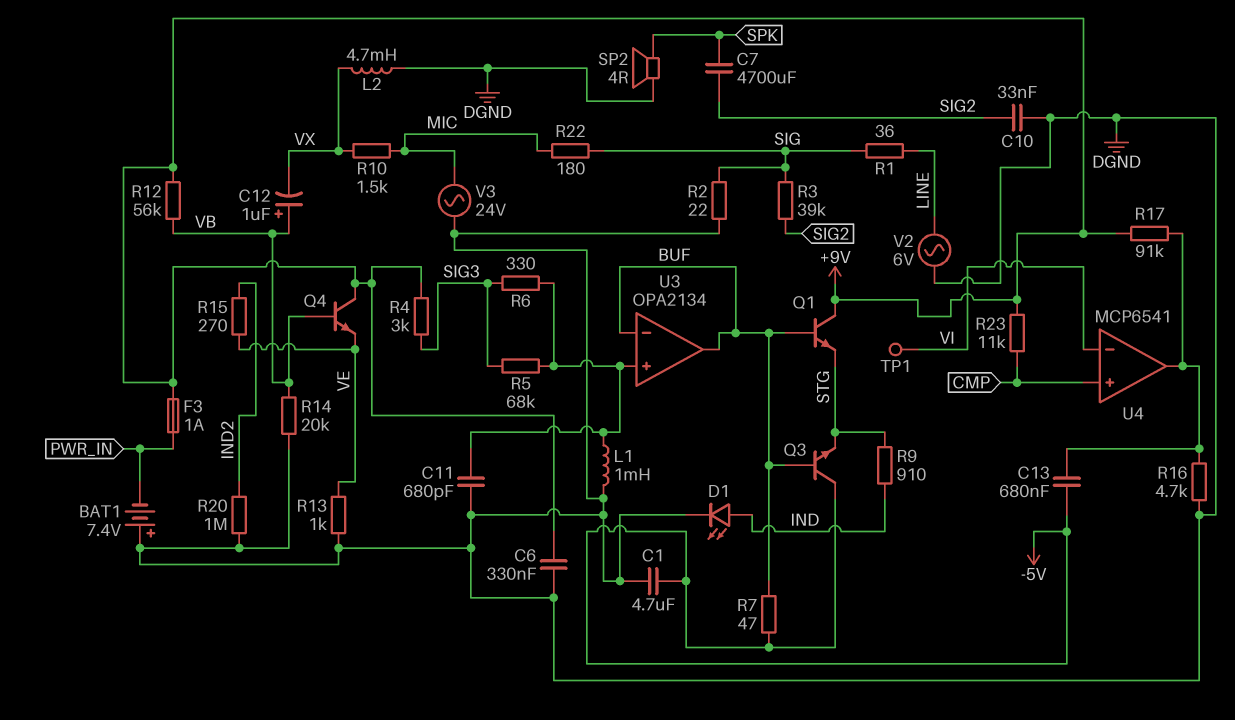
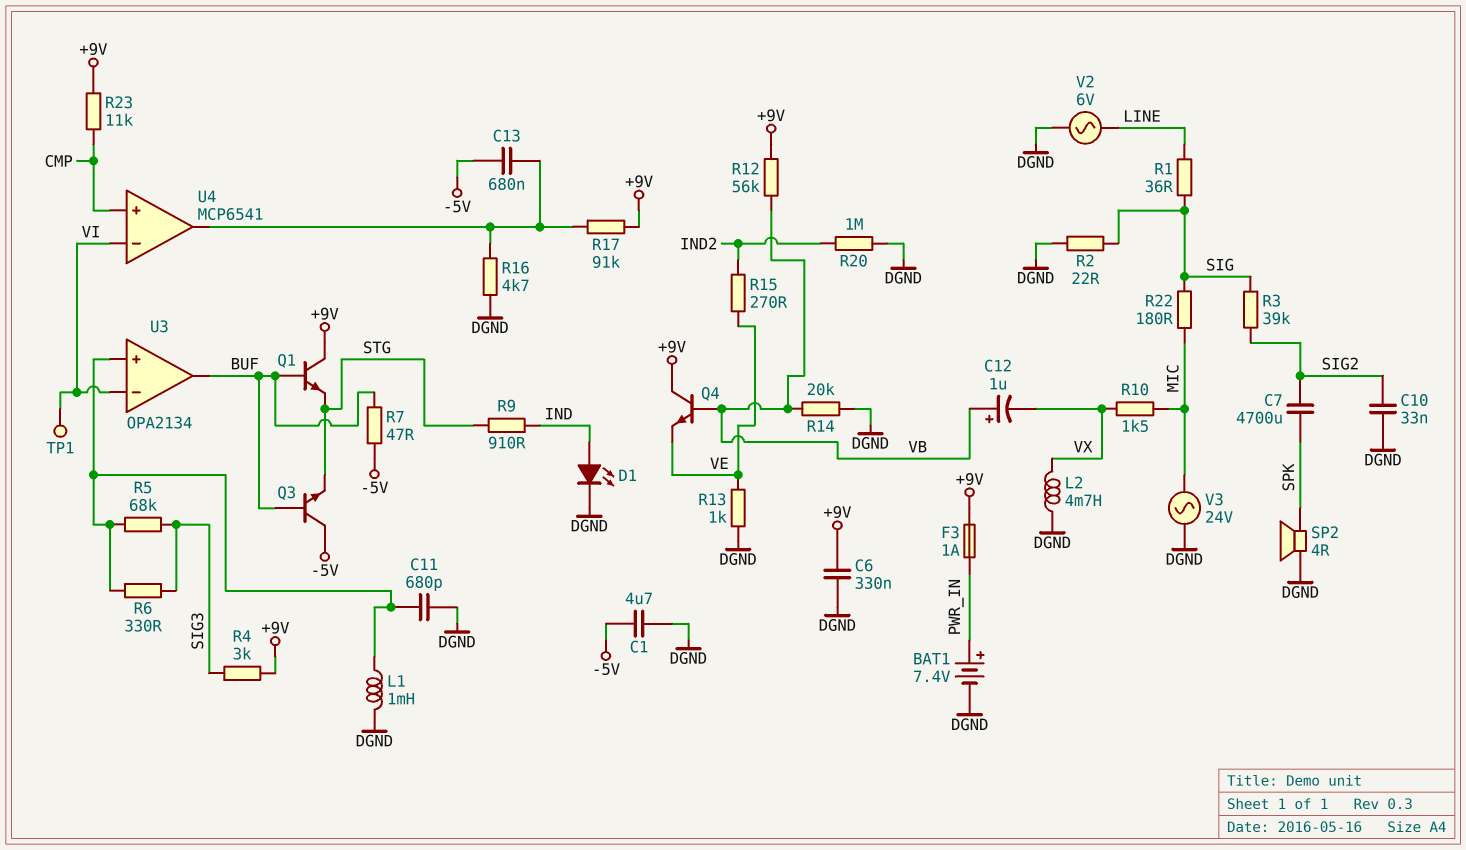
BAT1: 7.4V (plus DGND, minus PWR_IN) -> 7.4V (plus PWR_IN, minus DGND)
U3 pin in-: BUF -> VI

